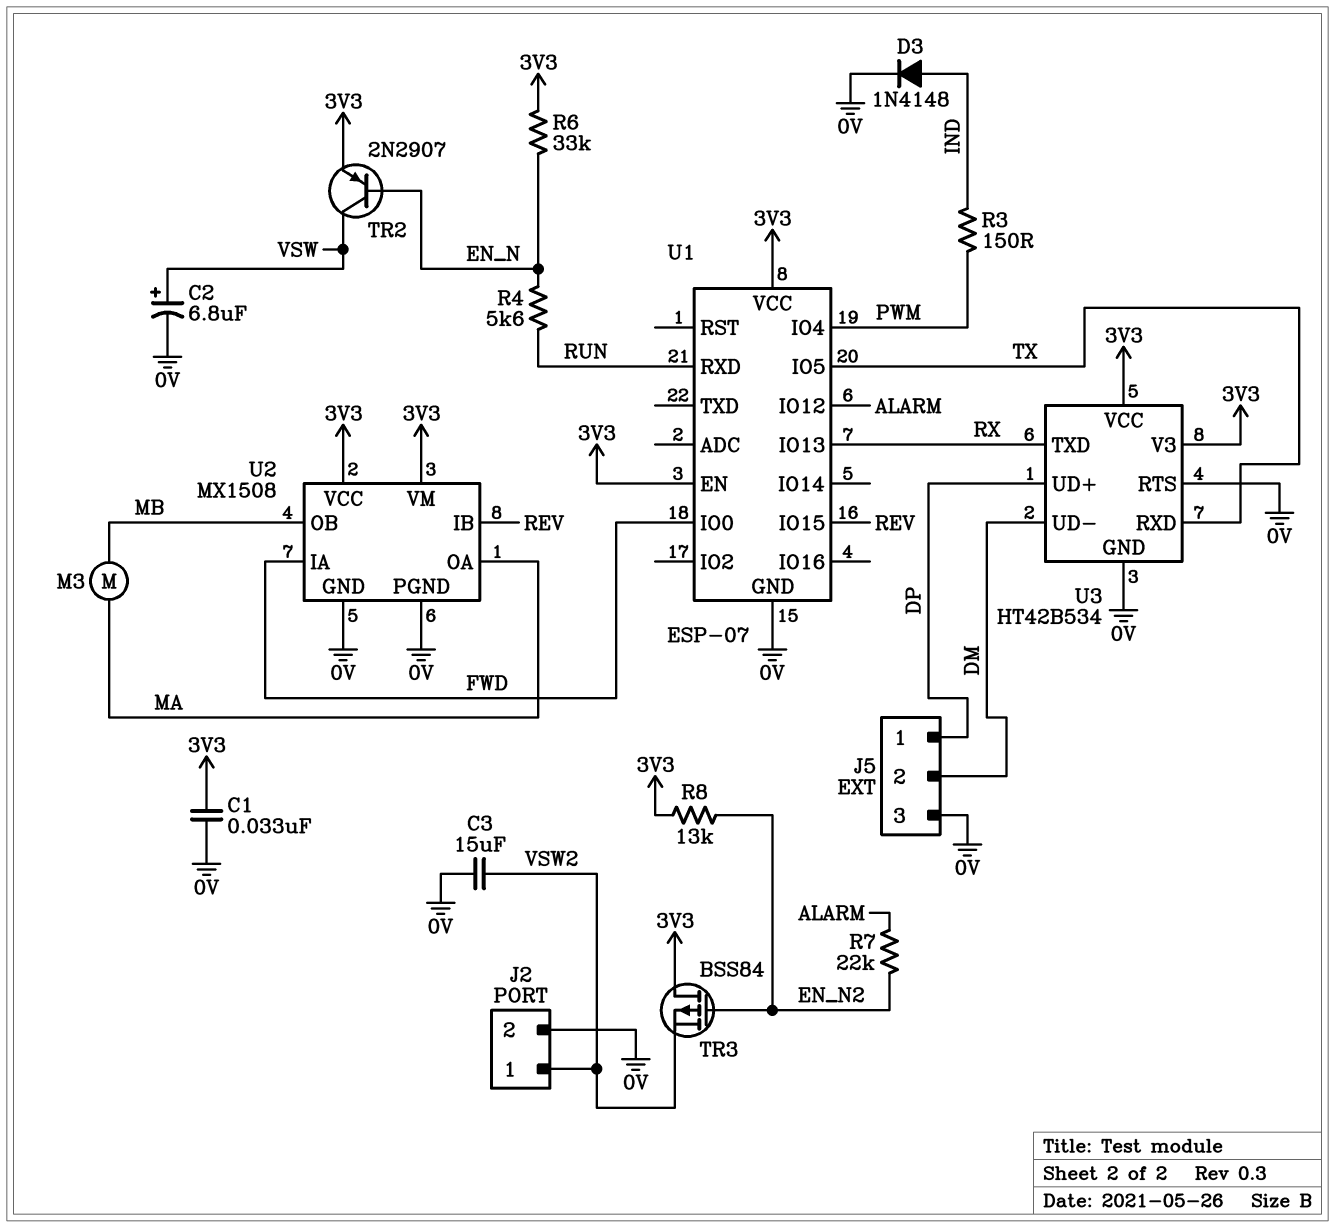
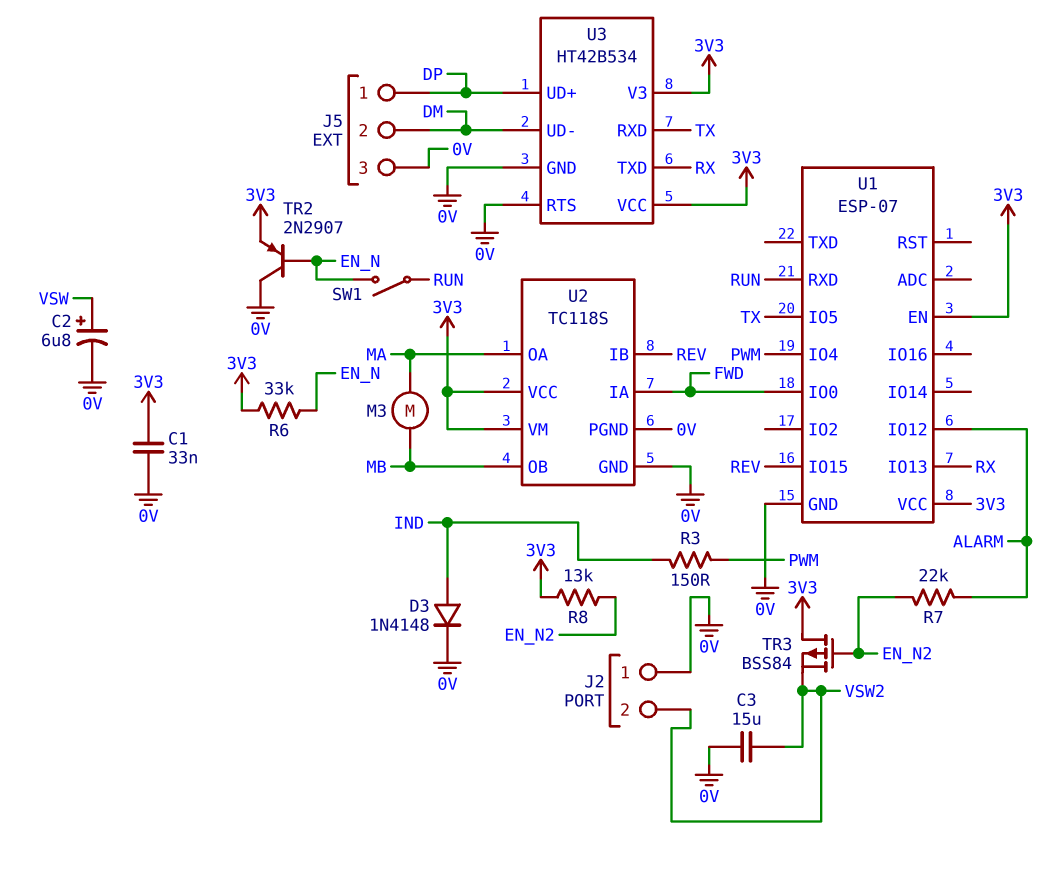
J2 pin 1: VSW2 -> 0V
J2 pin 2: 0V -> VSW2
R4: 5.6k (EN_N, RUN) -> none
SW1: none -> switch (EN_N, RUN)
TR2: PNP 2N2907 (B EN_N, C VSW, E 3V3) -> PNP 2N2907 (B EN_N, C 0V, E 3V3)
U2: MX1508 -> TC118S

